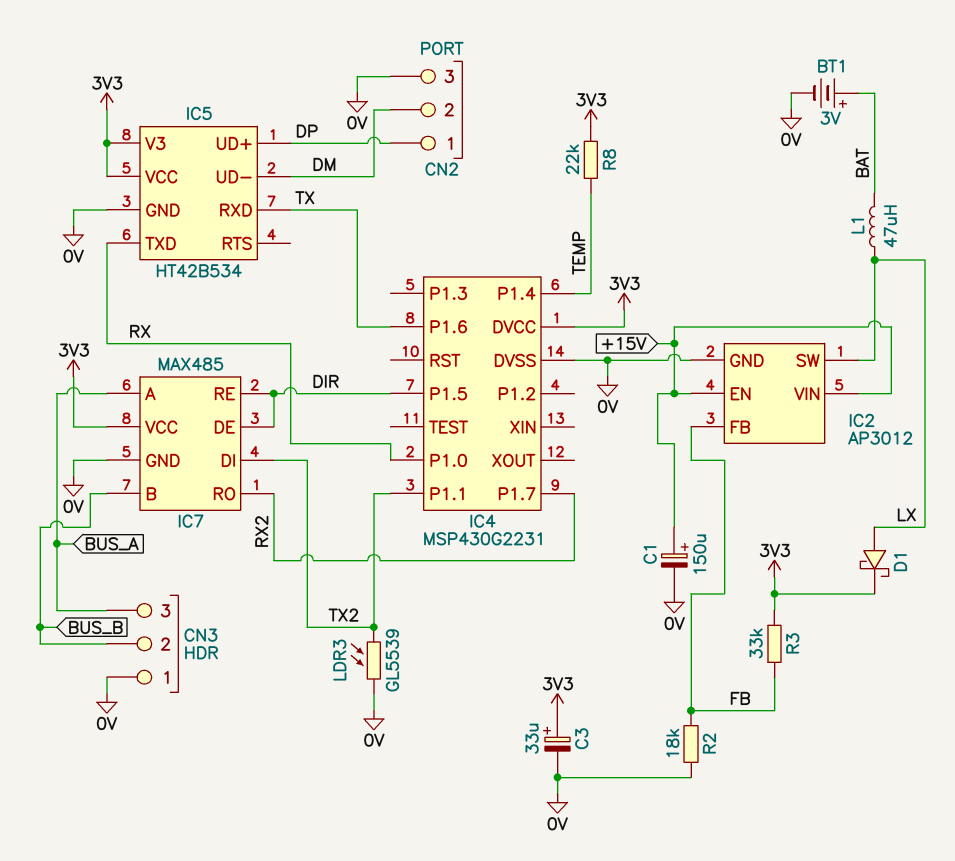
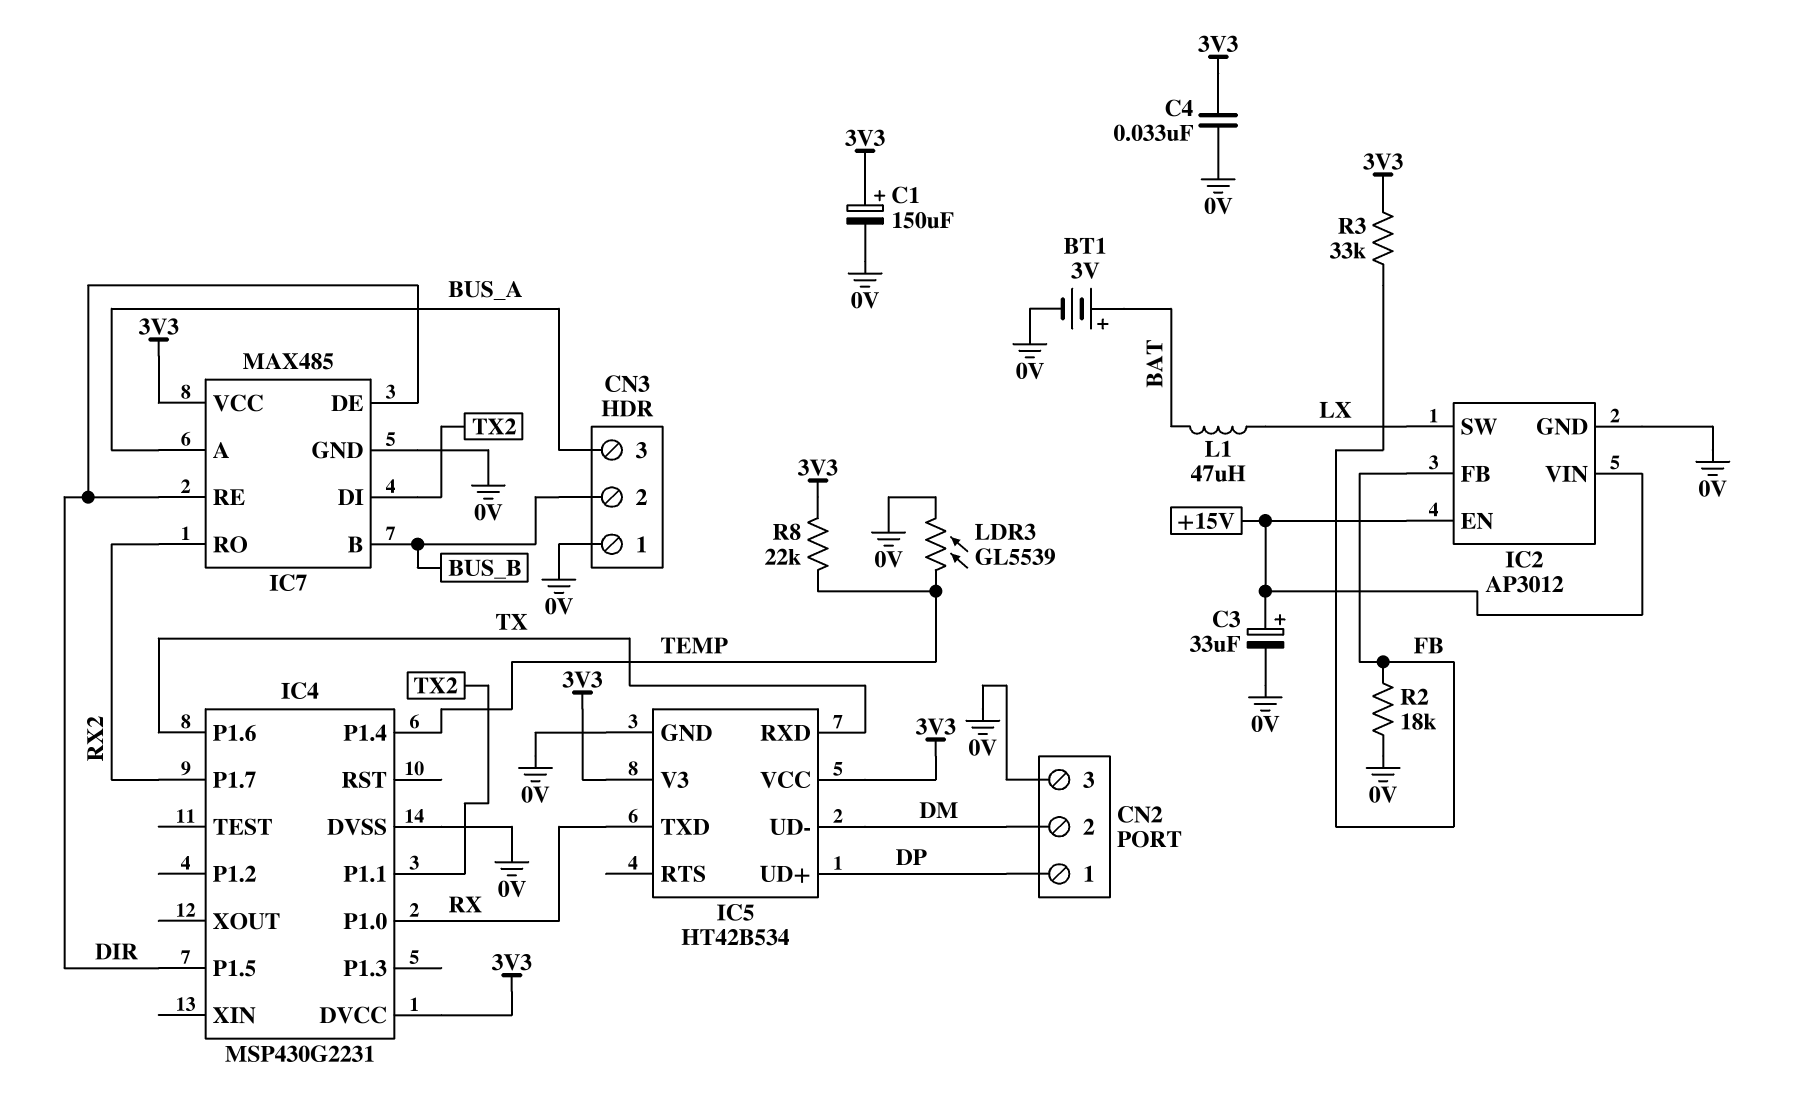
C1: 150uF (plus +15V, minus 0V) -> 150uF (plus 3V3, minus 0V)
C3: 33uF (plus 3V3, minus 0V) -> 33uF (plus +15V, minus 0V)
C4: none -> 33nF (0V, 3V3)
D1: schottky (A LX, K 3V3) -> none
LDR3: GL5539 (0V, TX2) -> GL5539 (0V, TEMP)

